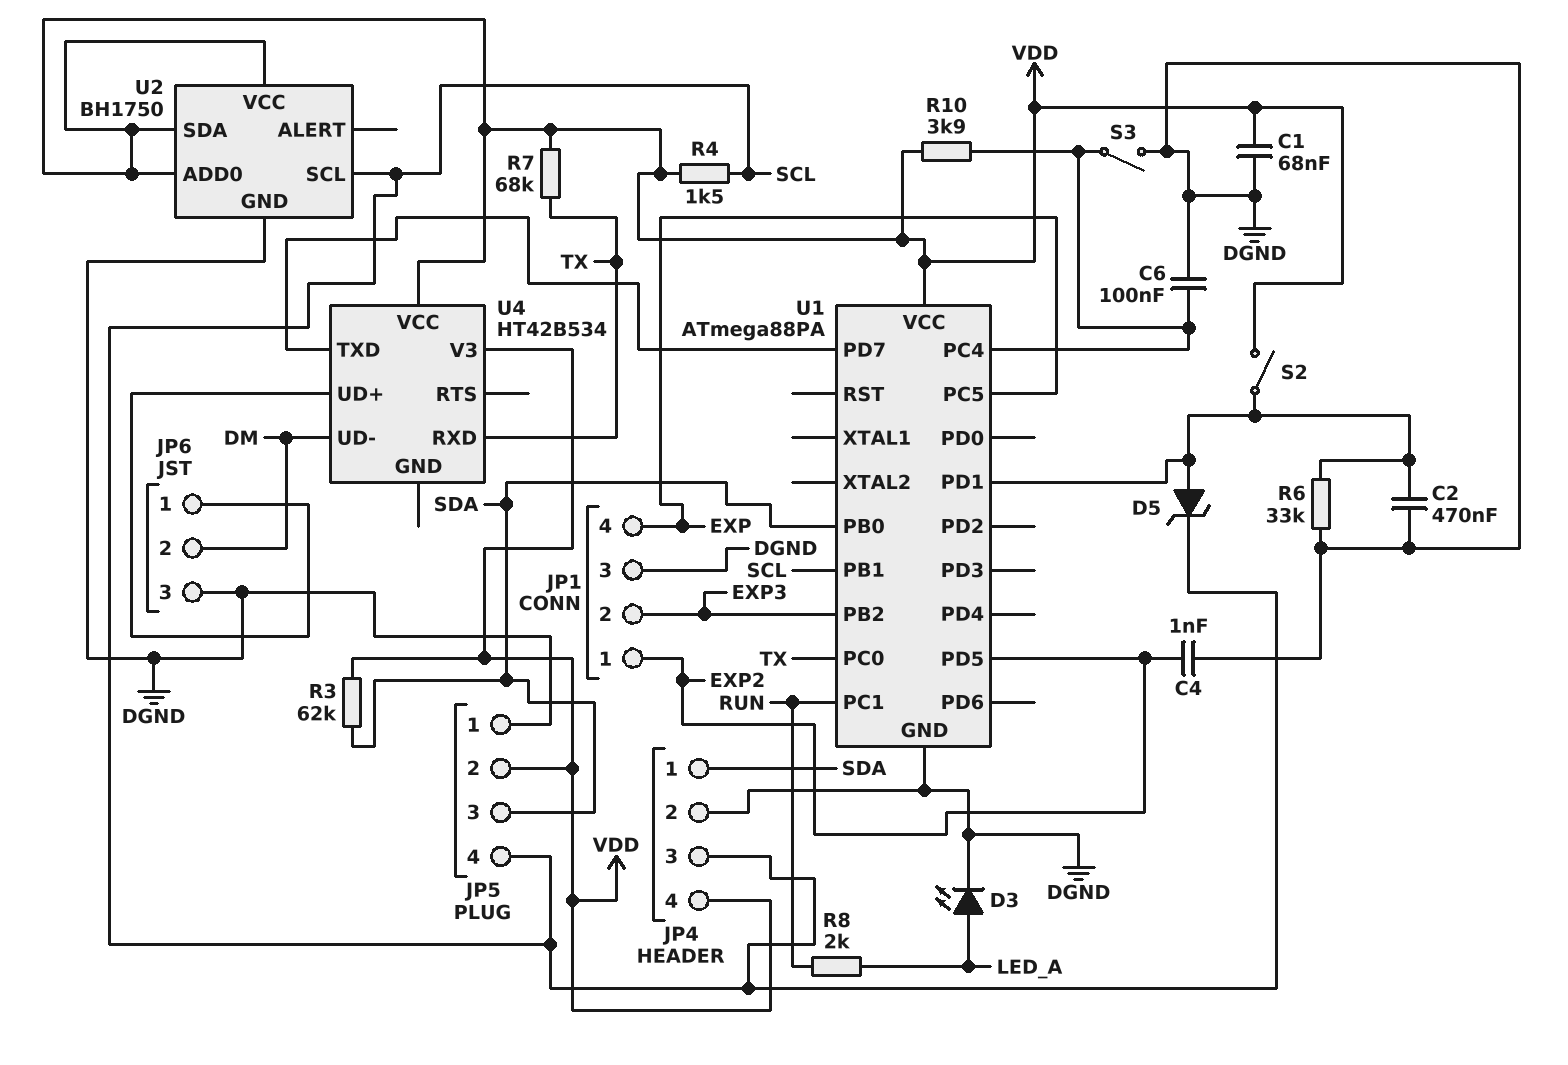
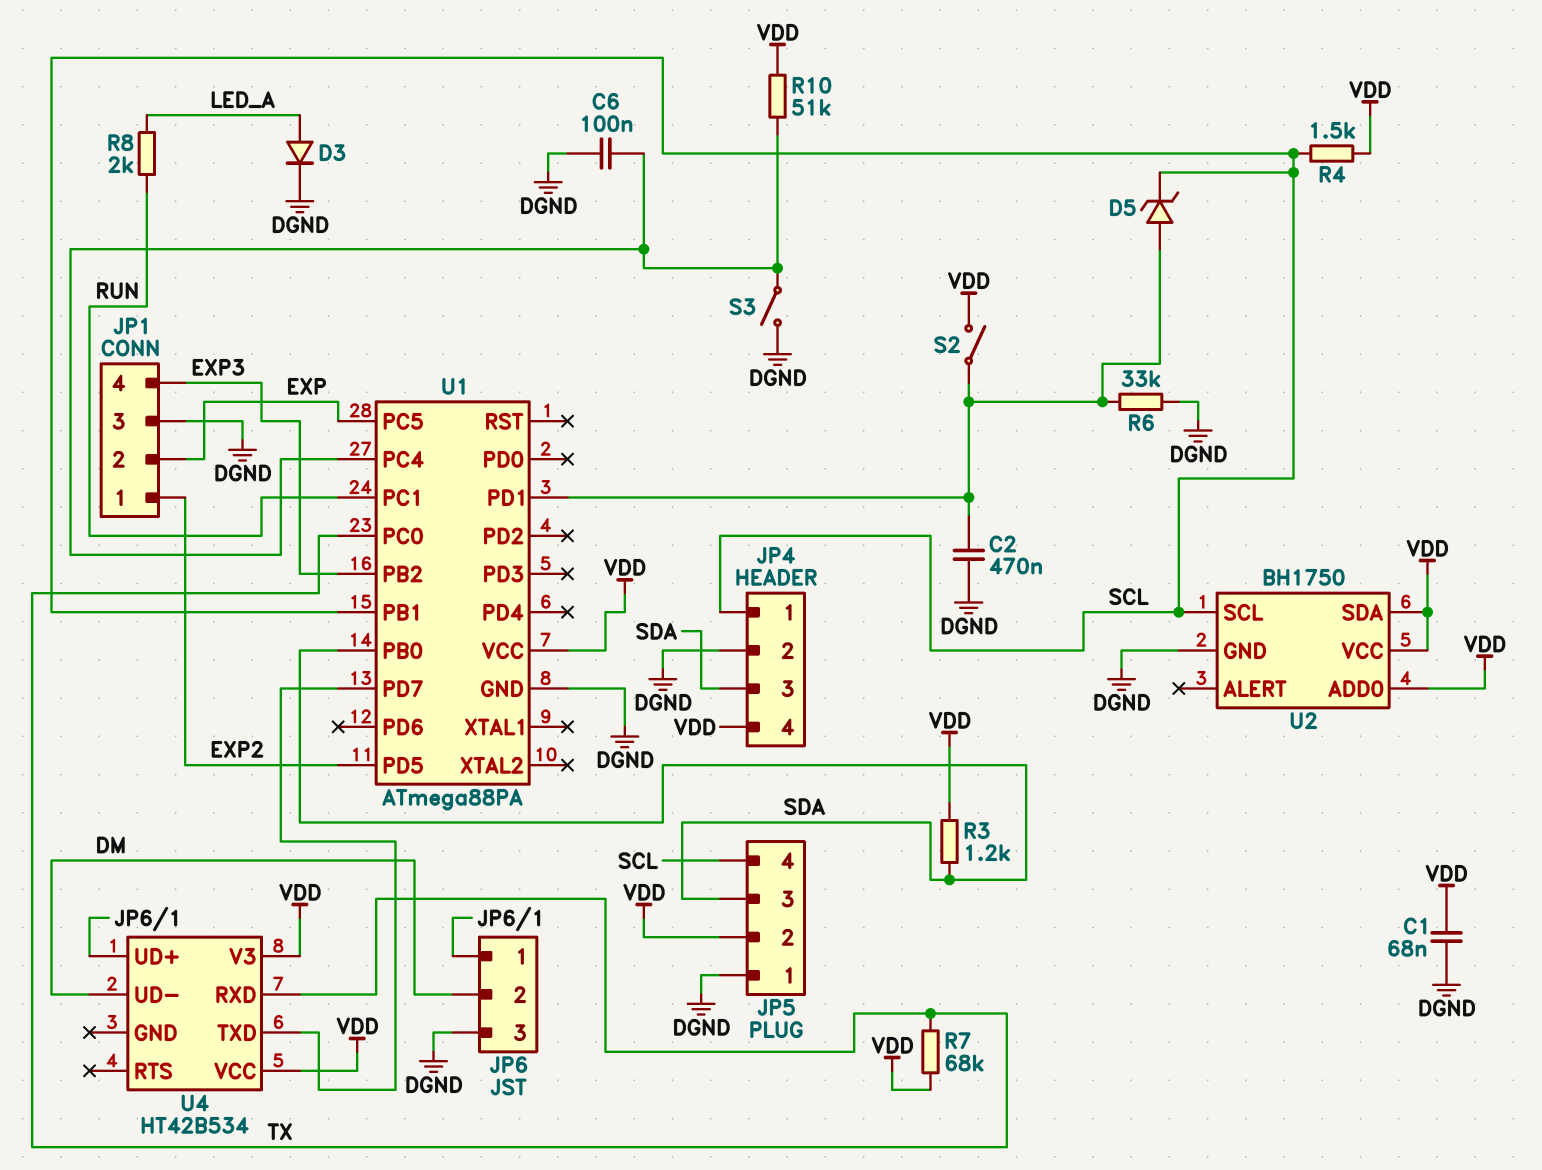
C4: 1nF (DGND, EXP2) -> none
D3: LED (A LED_A, K DGND) -> diode (A LED_A, K DGND)
JP1 pin 2: EXP3 -> EXP
JP1 pin 4: EXP -> EXP3
JP4 pin 1: SDA -> SCL
JP4 pin 3: SCL -> SDA
R3: 62k (SDA, VDD) -> 1.2k (SDA, VDD)
R10: 3.9k (U1/PC4, VDD) -> 51k (U1/PC4, VDD)

